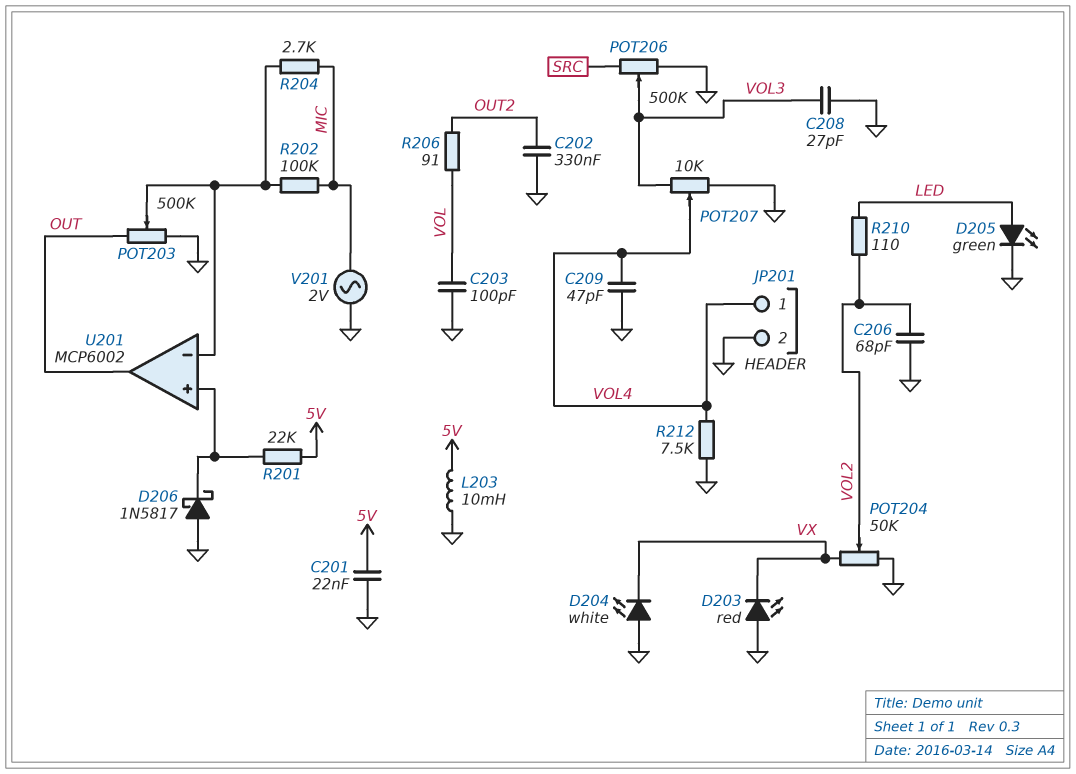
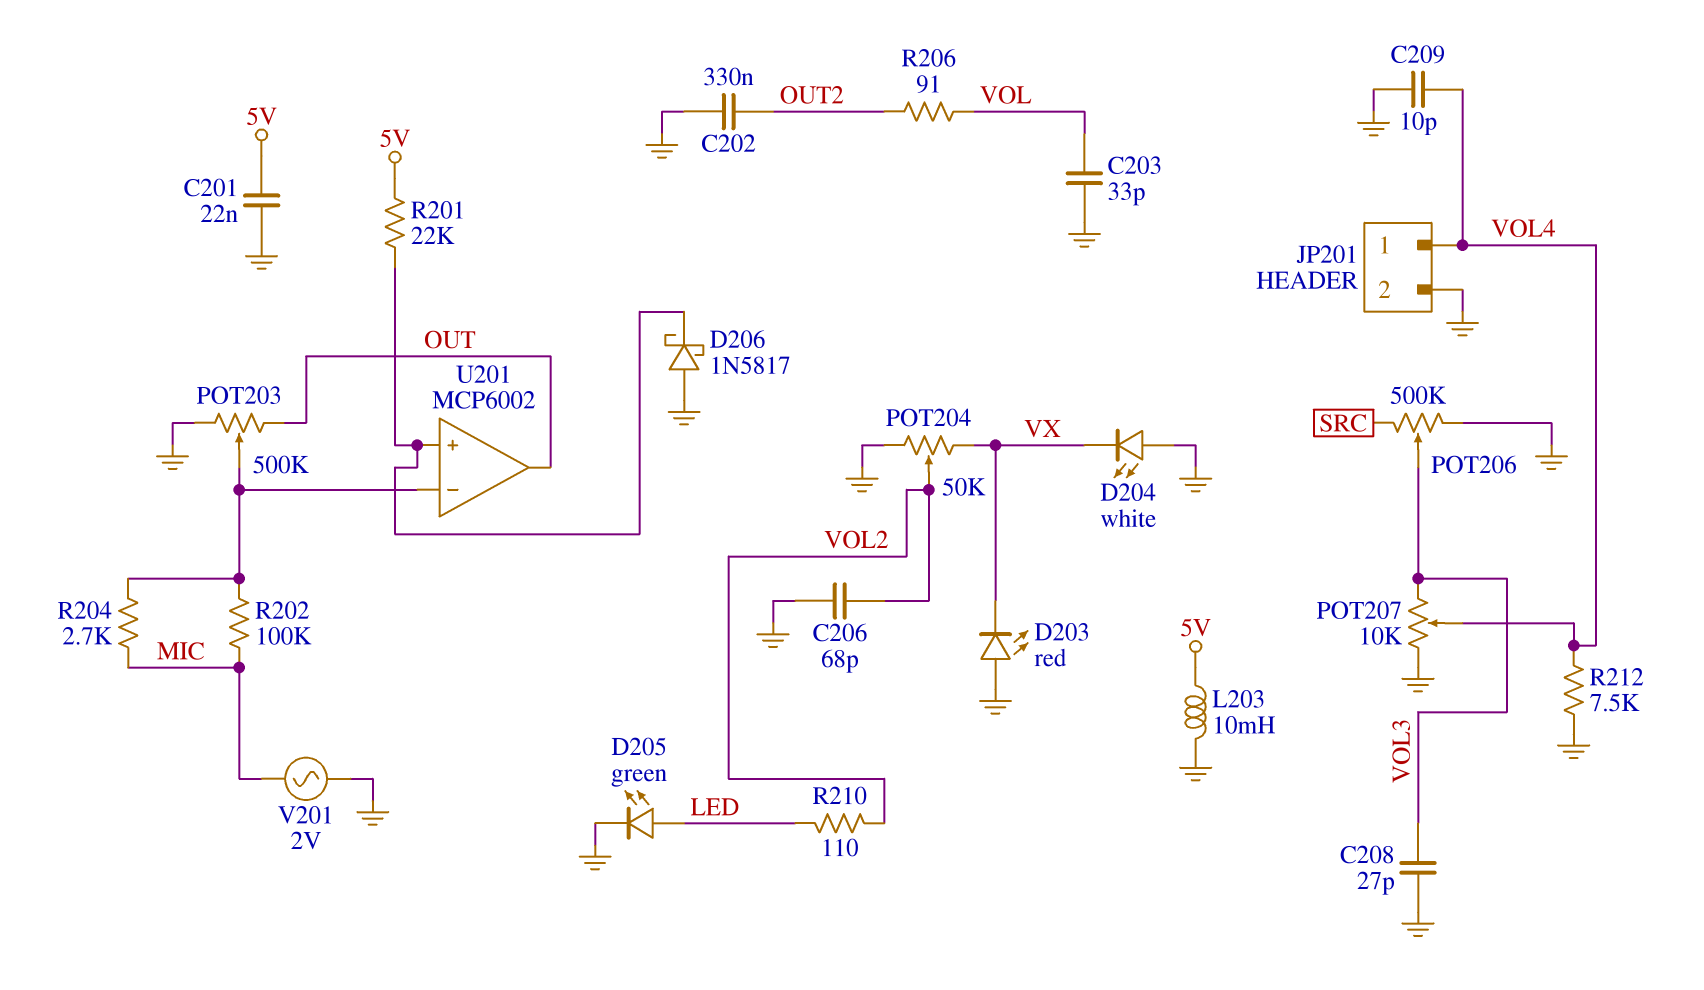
C203: 100pF (GND, VOL) -> 33pF (GND, VOL)
C209: 47pF (GND, VOL4) -> 10pF (GND, VOL4)

